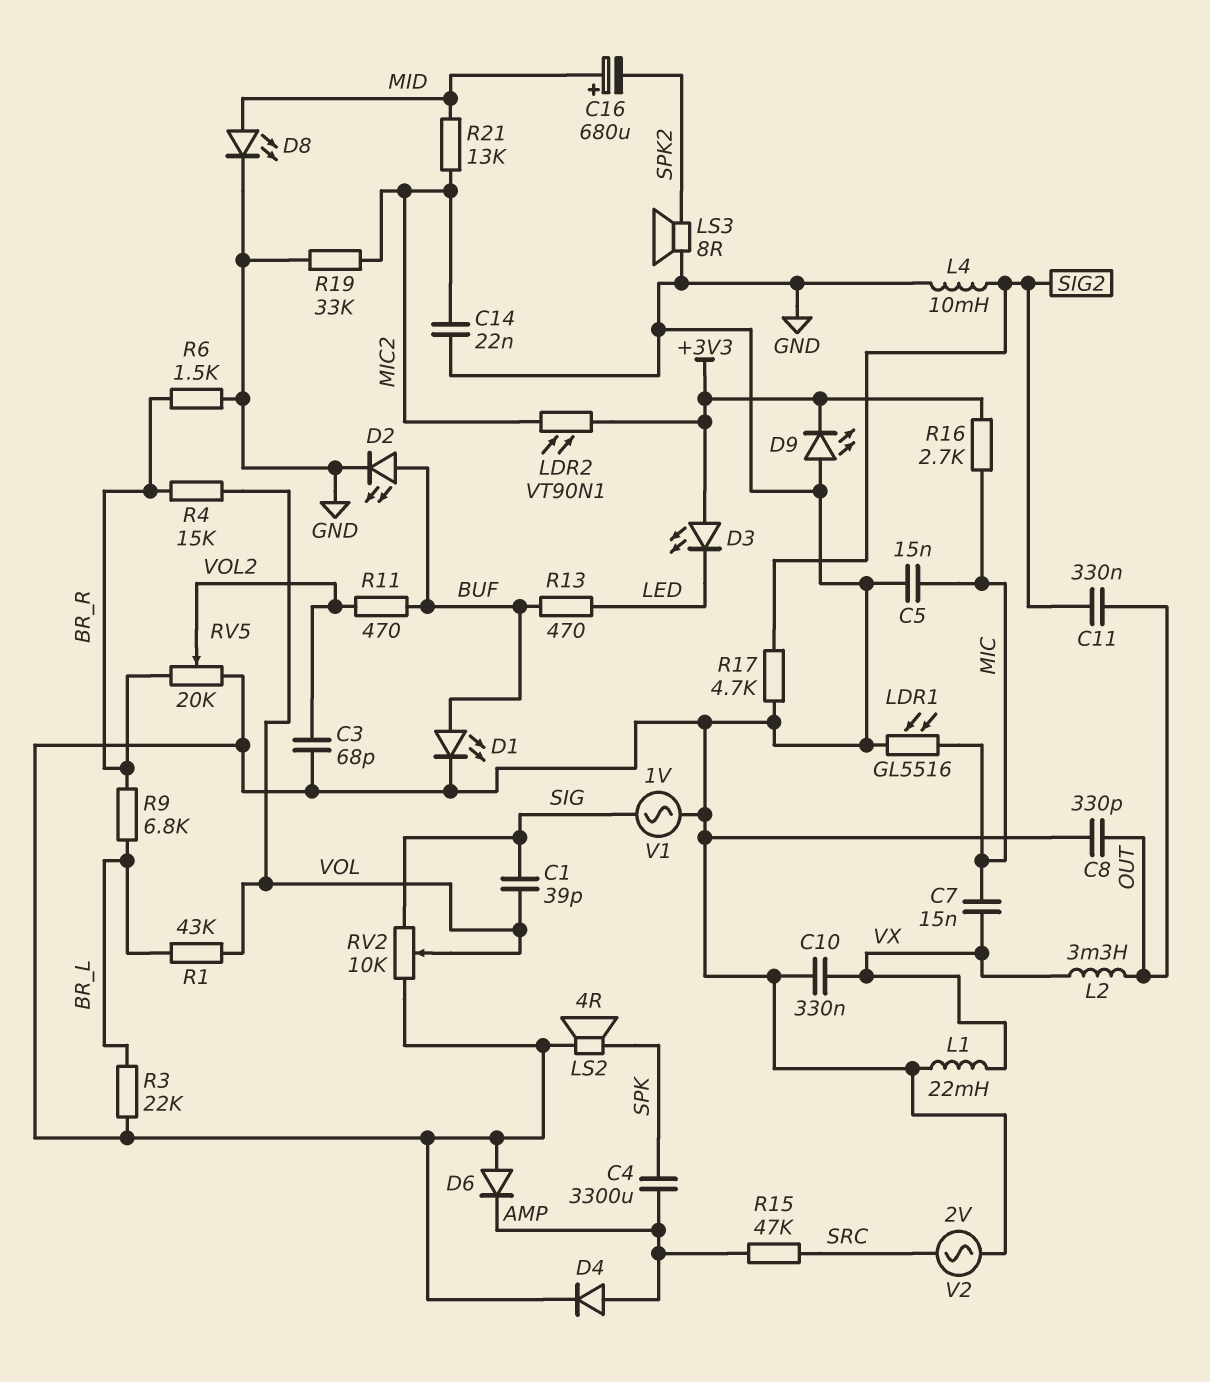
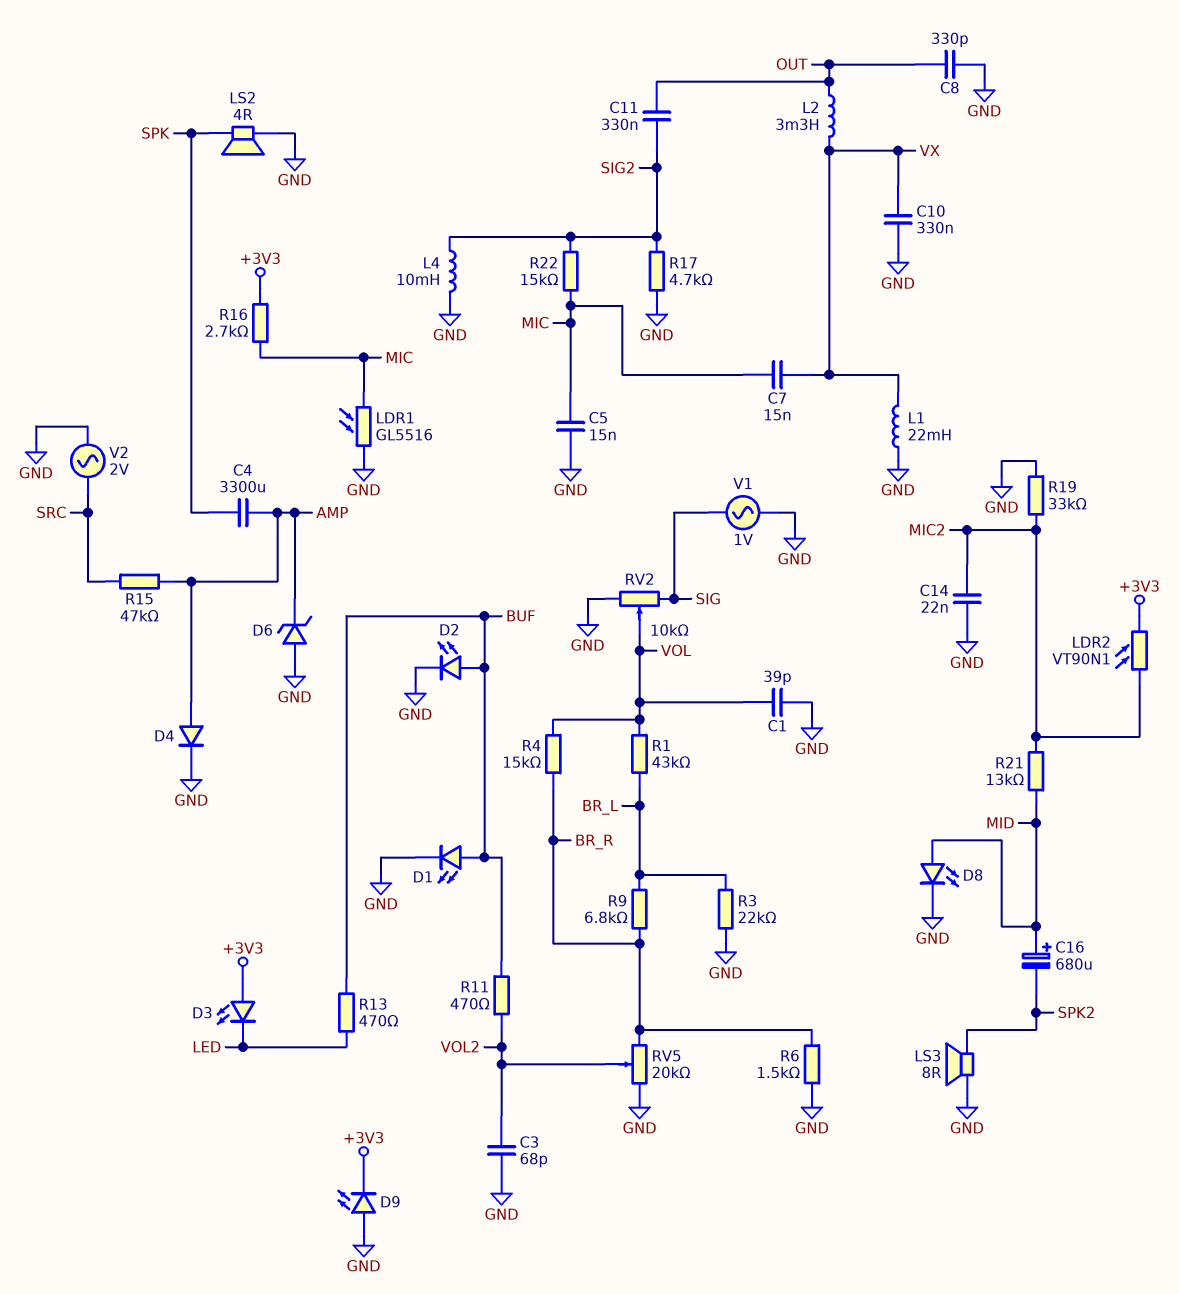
C1: 39pF (SIG, VOL) -> 39pF (GND, VOL)
D6: diode (A GND, K AMP) -> zener (A GND, K AMP)
R22: none -> 15k (MIC, SIG2)

